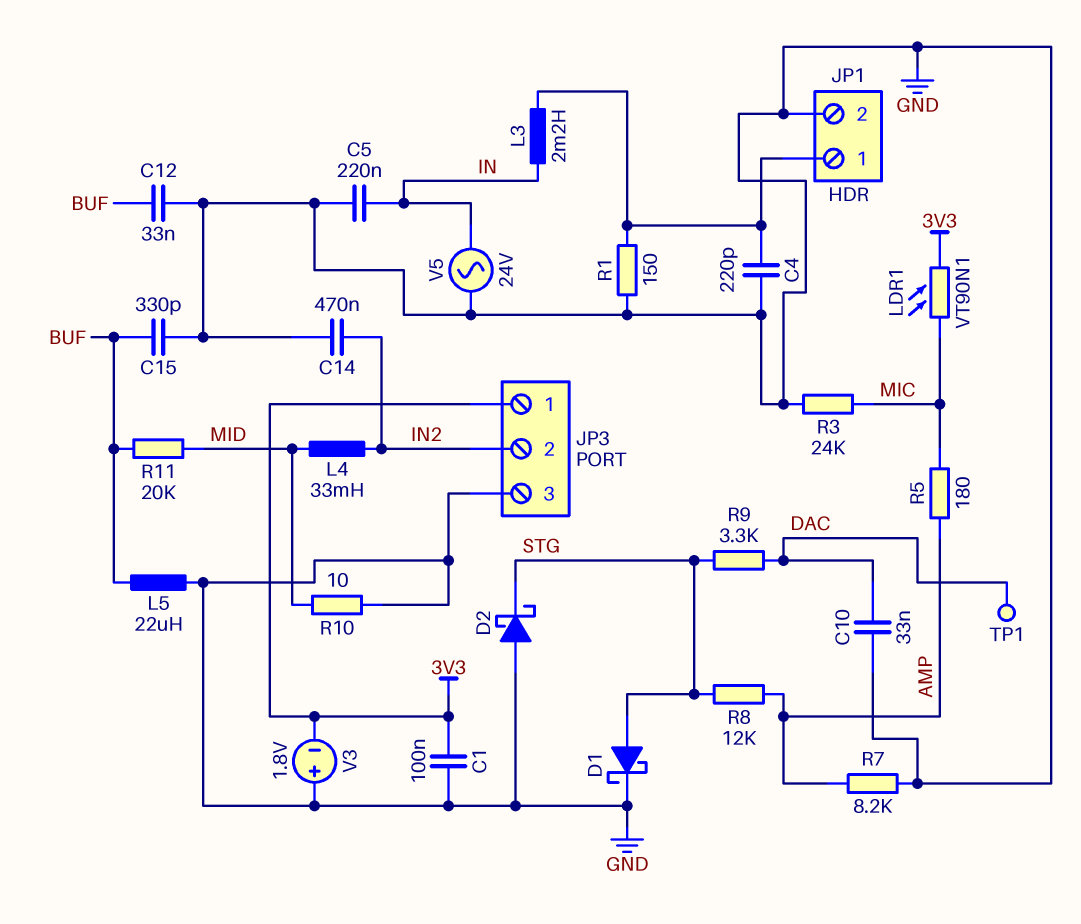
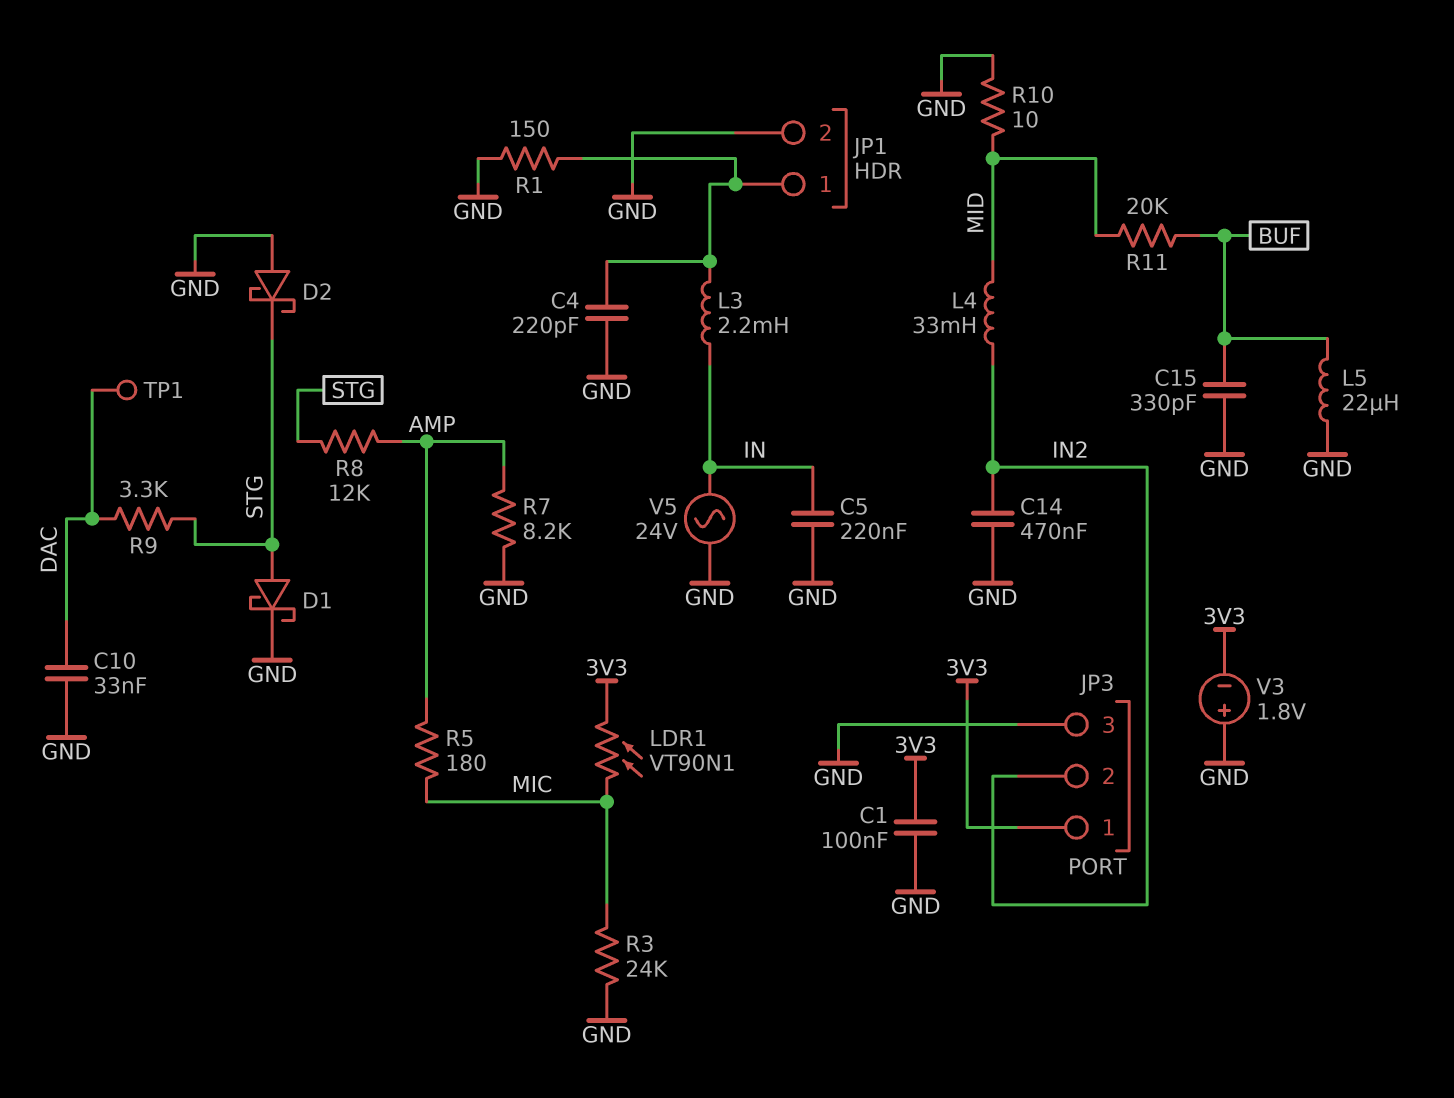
C12: 33nF (BUF, GND) -> none

